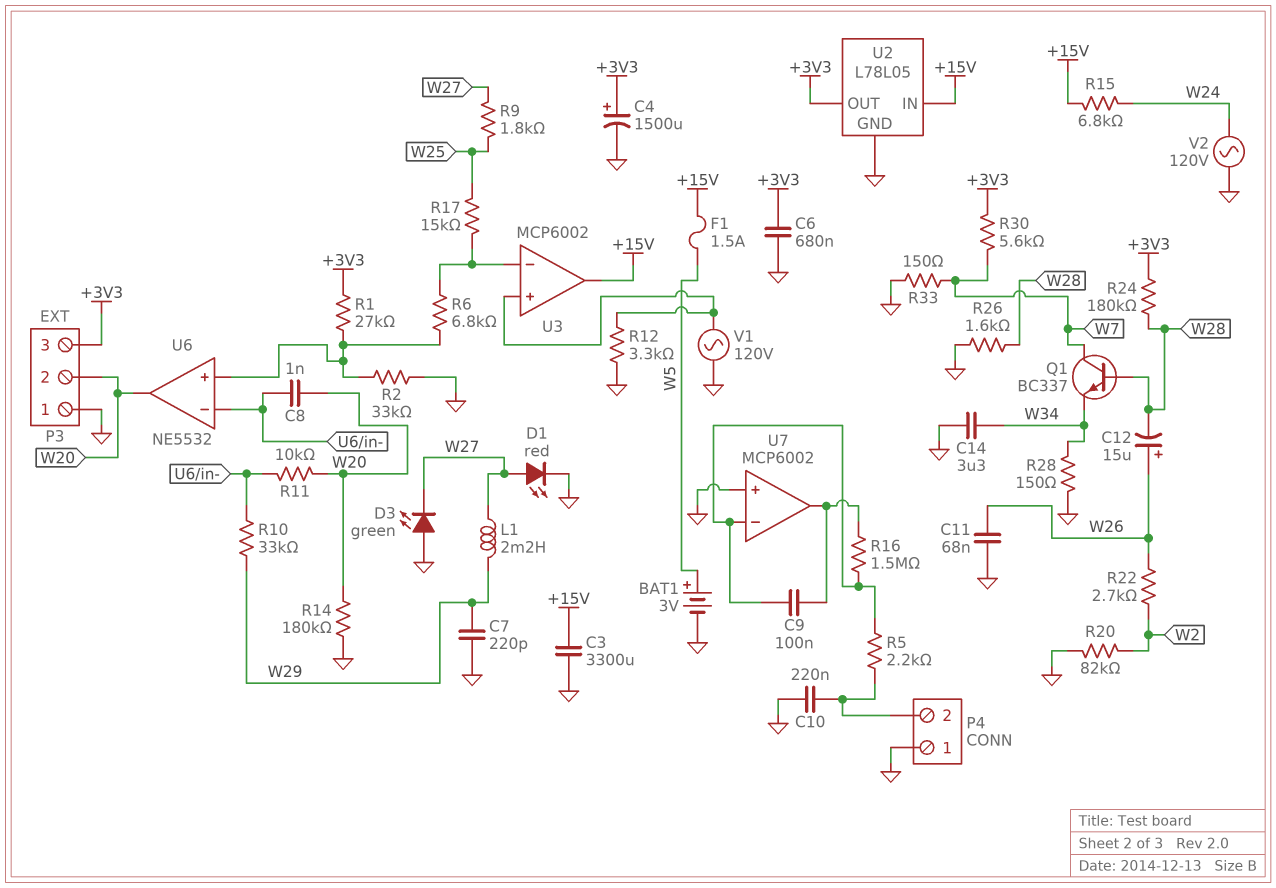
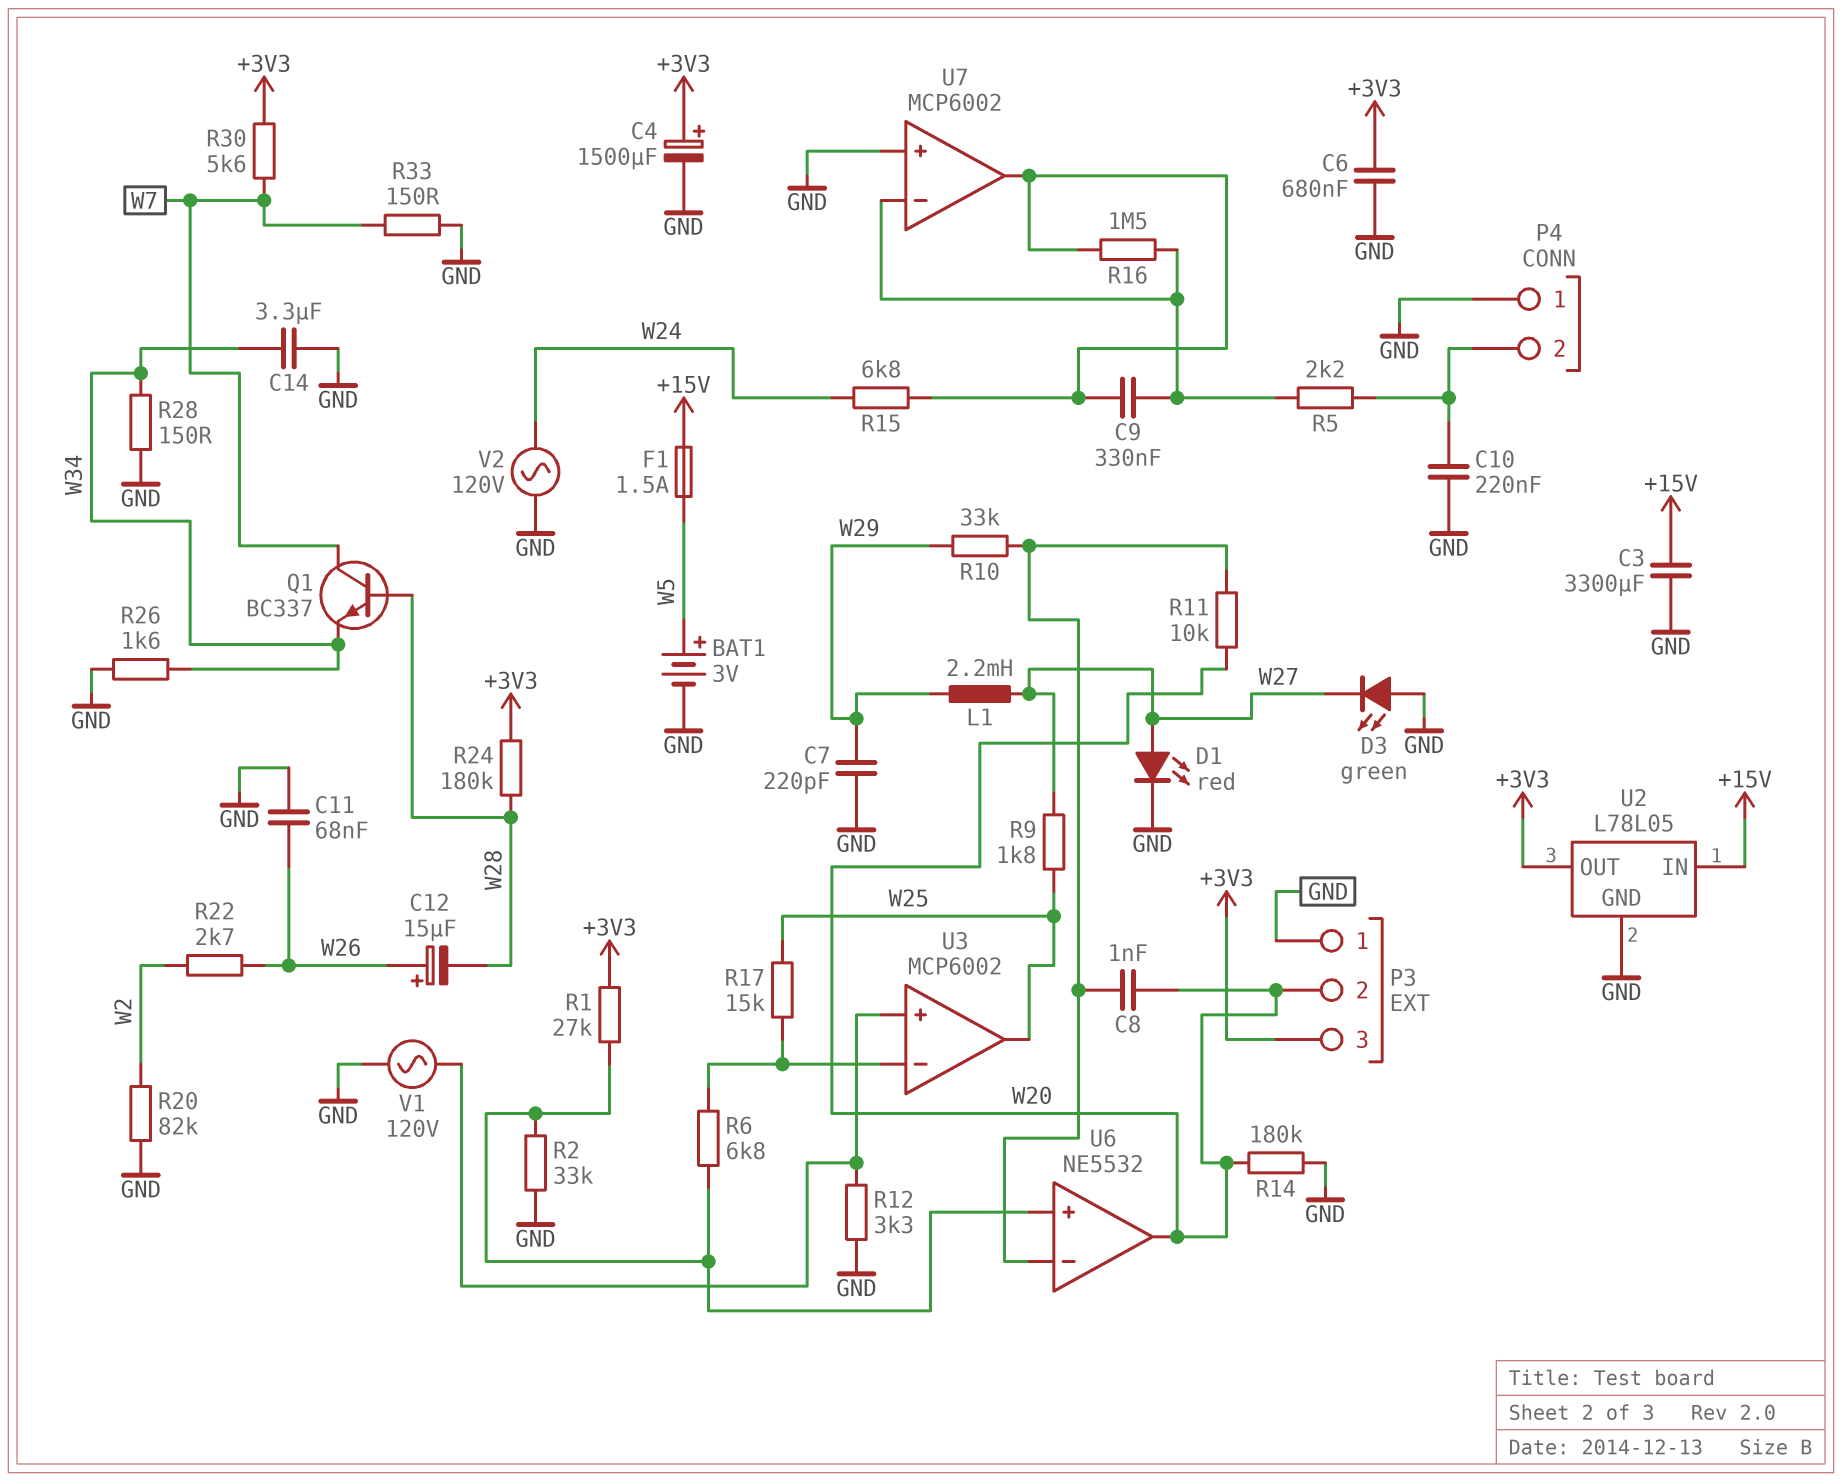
C9: 100nF (U7/in-, U7/out) -> 330nF (U7/in-, U7/out)
R15: 6.8k (+15V, W24) -> 6.8k (U7/out, W24)
R26: 1.6k (GND, W28) -> 1.6k (GND, W34)
U3 pin out: +15V -> W25

